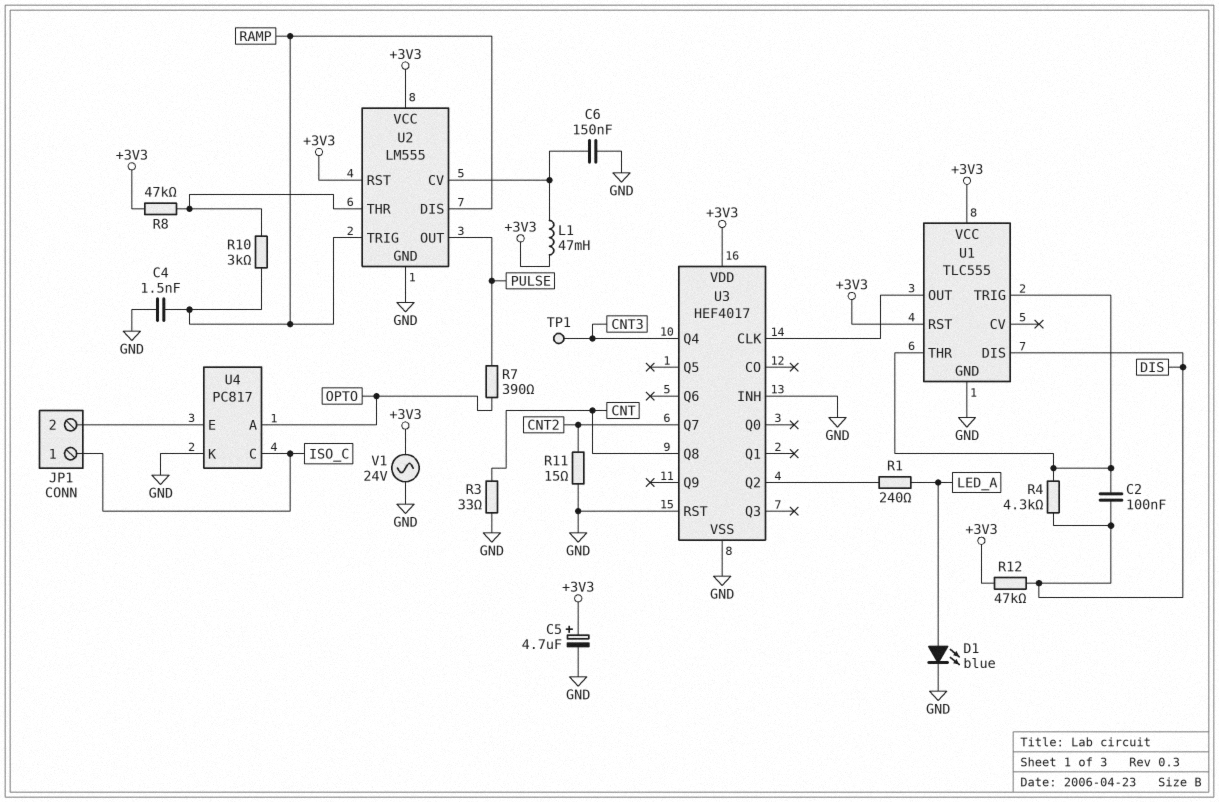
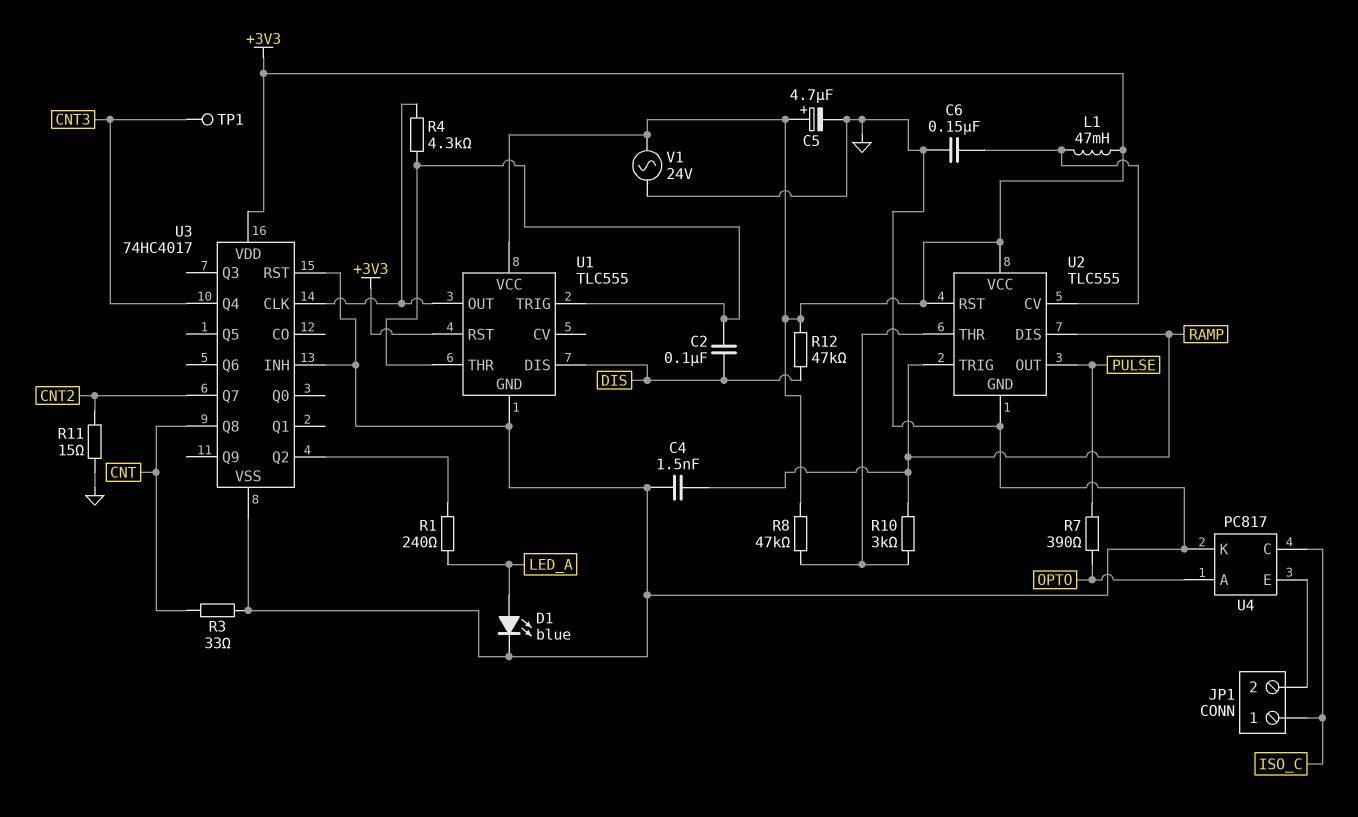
R4: 4.3k (DIS, U1/THR) -> 4.3k (U1/OUT, U1/THR)
U2: LM555 -> TLC555
U3: HEF4017 -> 74HC4017

